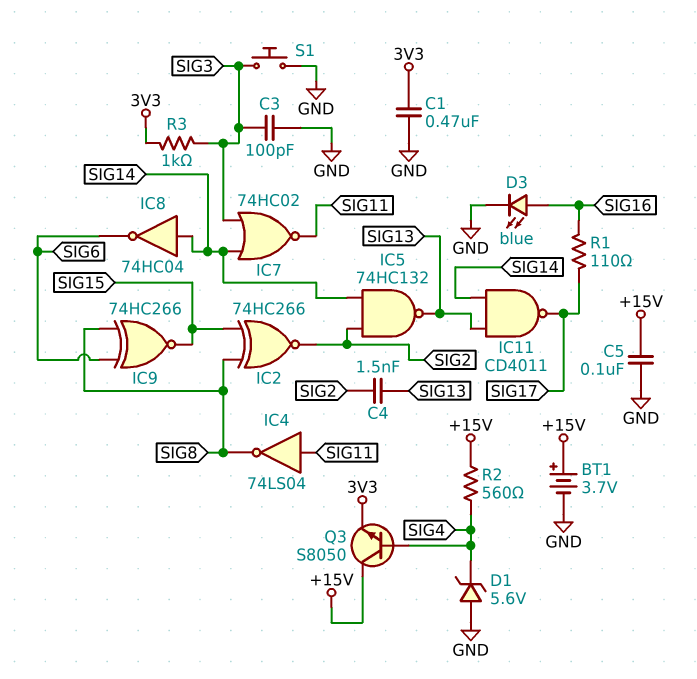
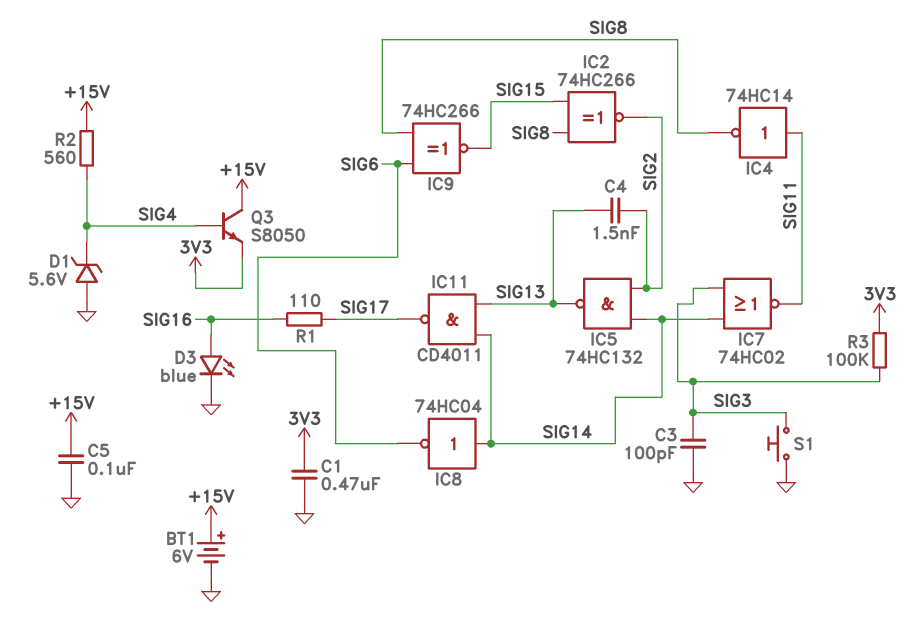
BT1: 3.7V (plus +15V, minus GND) -> 6V (plus +15V, minus GND)
IC4: NOT 74LS04 (in SIG11, out SIG8) -> NOT 74HC14 (in SIG11, out SIG8)
R3: 1k (3V3, SIG3) -> 100k (3V3, SIG3)

